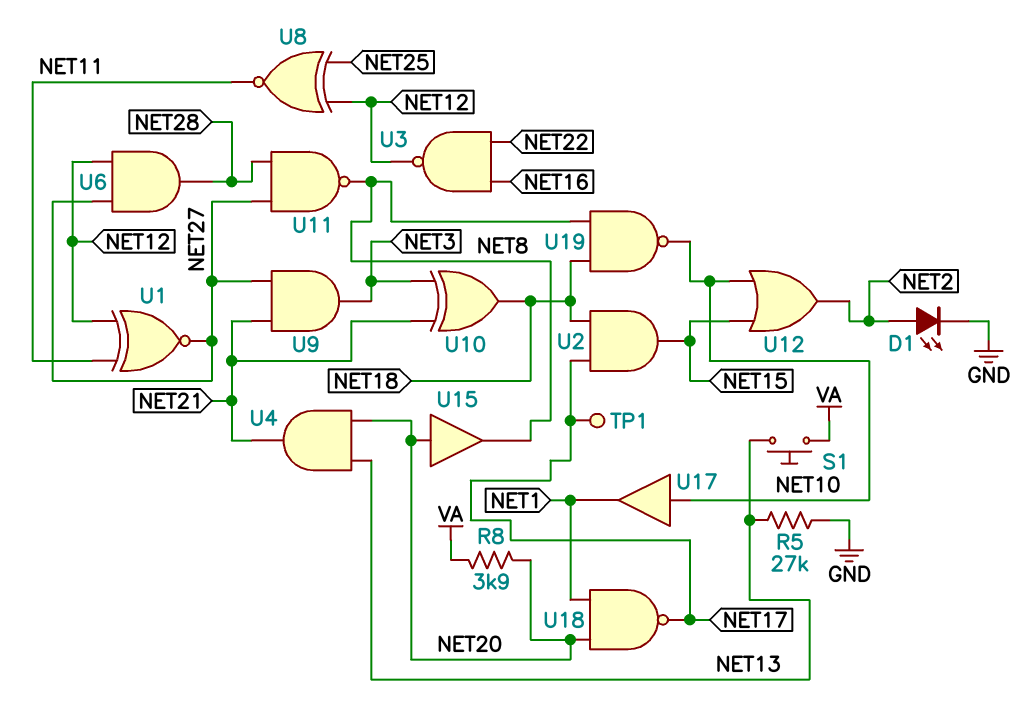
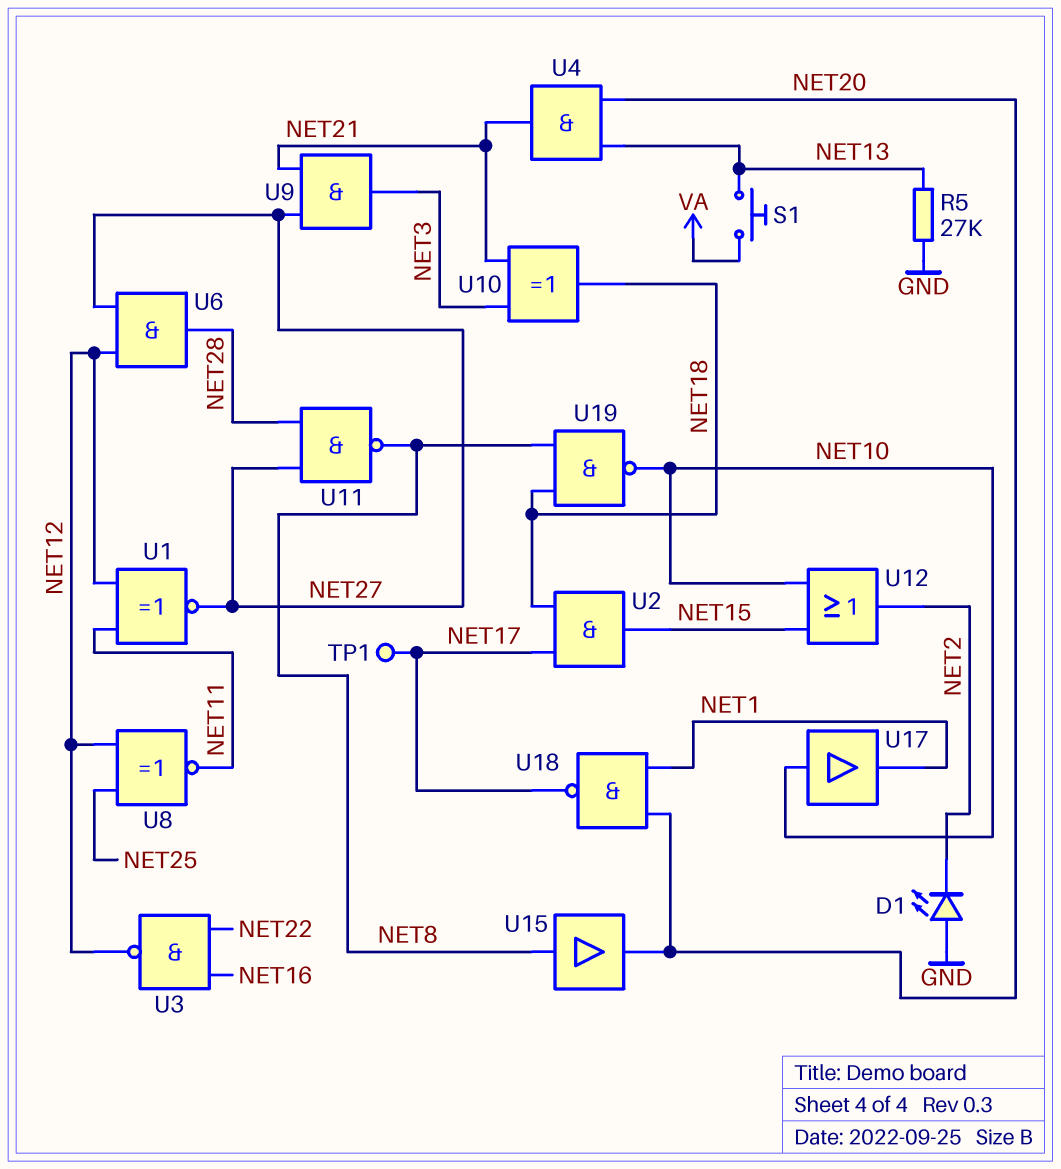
D1: LED (A NET2, K GND) -> LED (A GND, K NET2)
R8: 3.9k (NET20, VA) -> none
U15: buffer (in NET20, out NET8) -> buffer (in NET8, out NET20)

